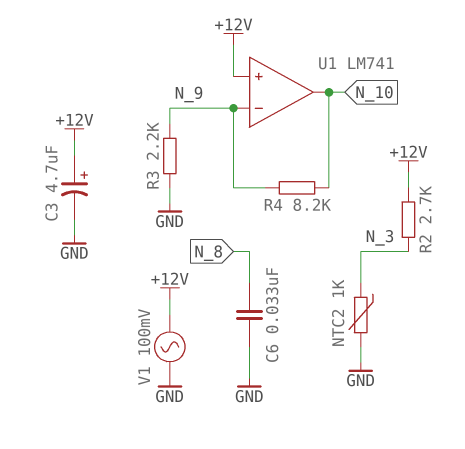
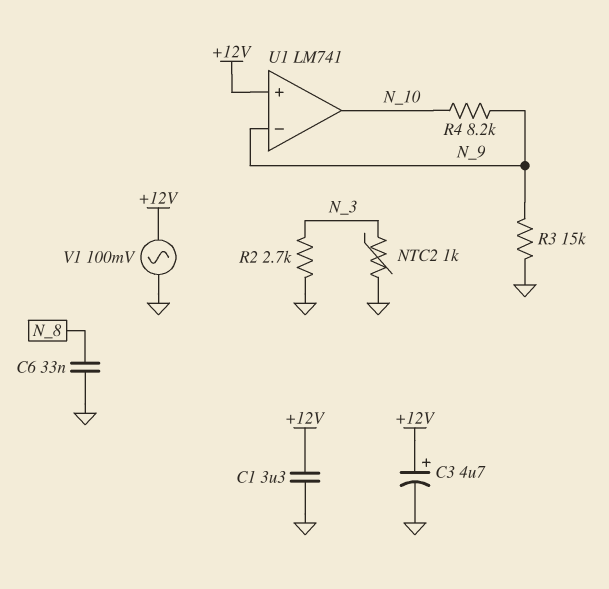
C1: none -> 3.3uF (+12V, GND)
R2: 2.7k (+12V, N_3) -> 2.7k (GND, N_3)
R3: 2.2k (GND, N_9) -> 15k (GND, N_9)

